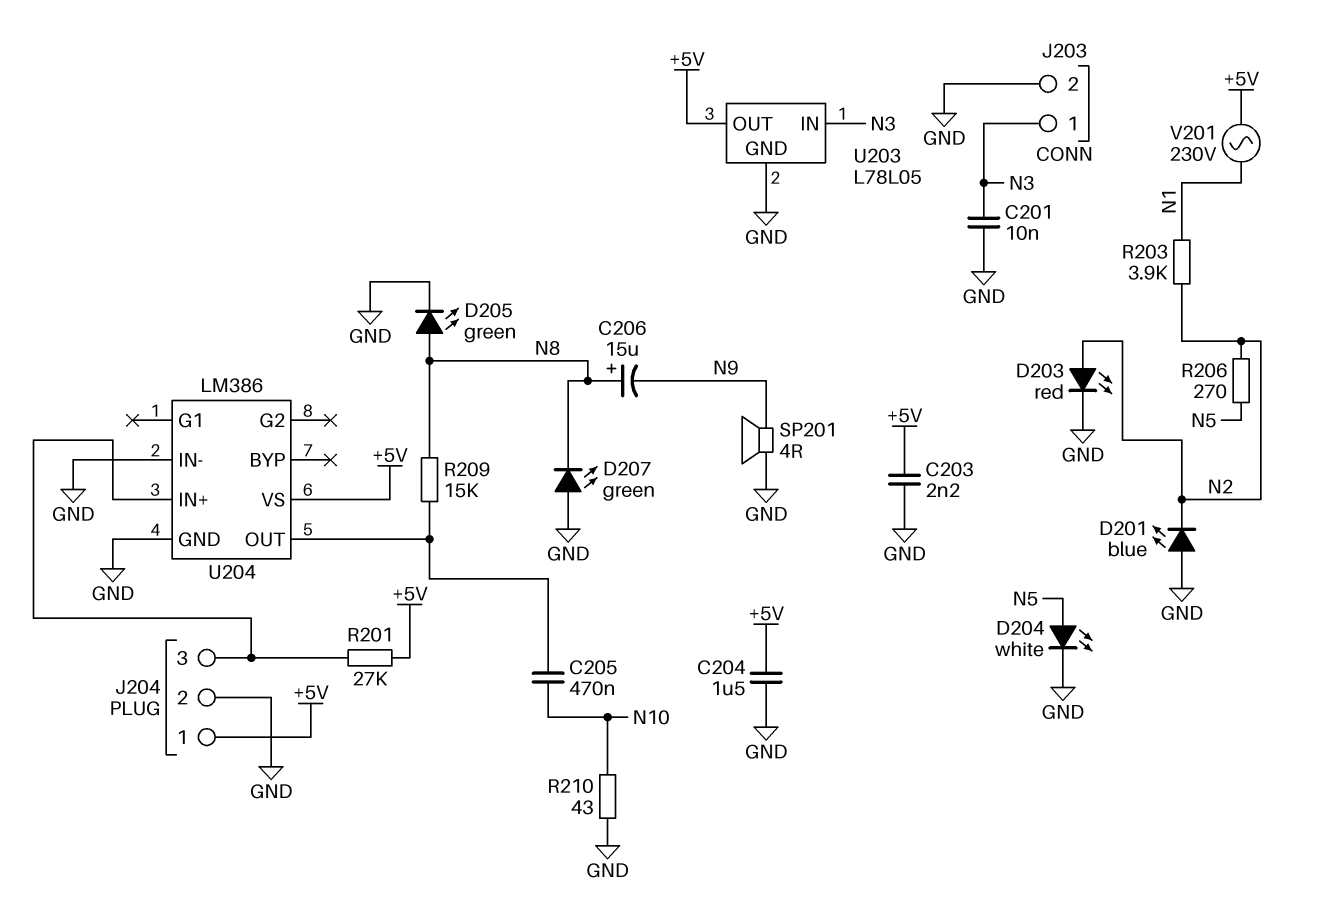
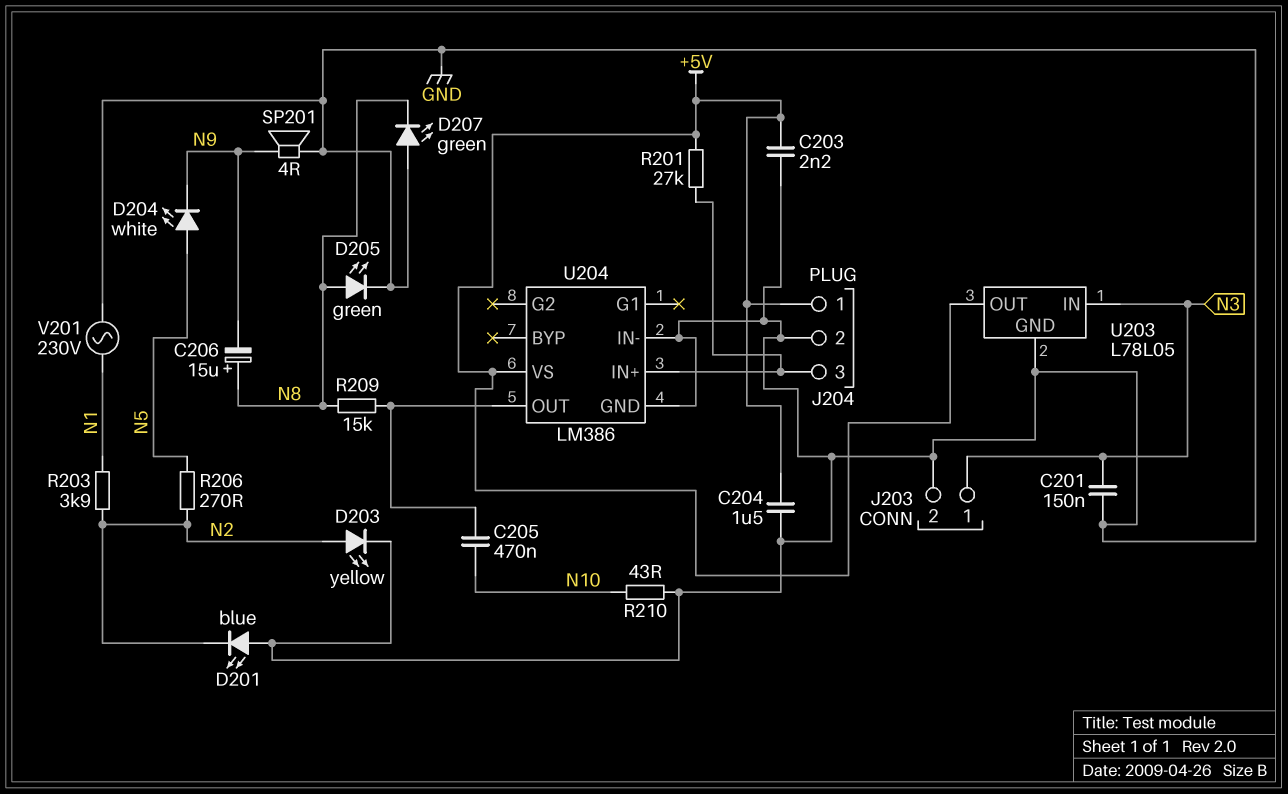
C201: 10nF (GND, N3) -> 150nF (GND, N3)
D203: LED red (A N2, K GND) -> LED yellow (A N2, K GND)
D204: LED white (A N5, K GND) -> LED white (A N5, K N9)
V201: AC 230V (+5V, N1) -> AC 230V (GND, N1)

